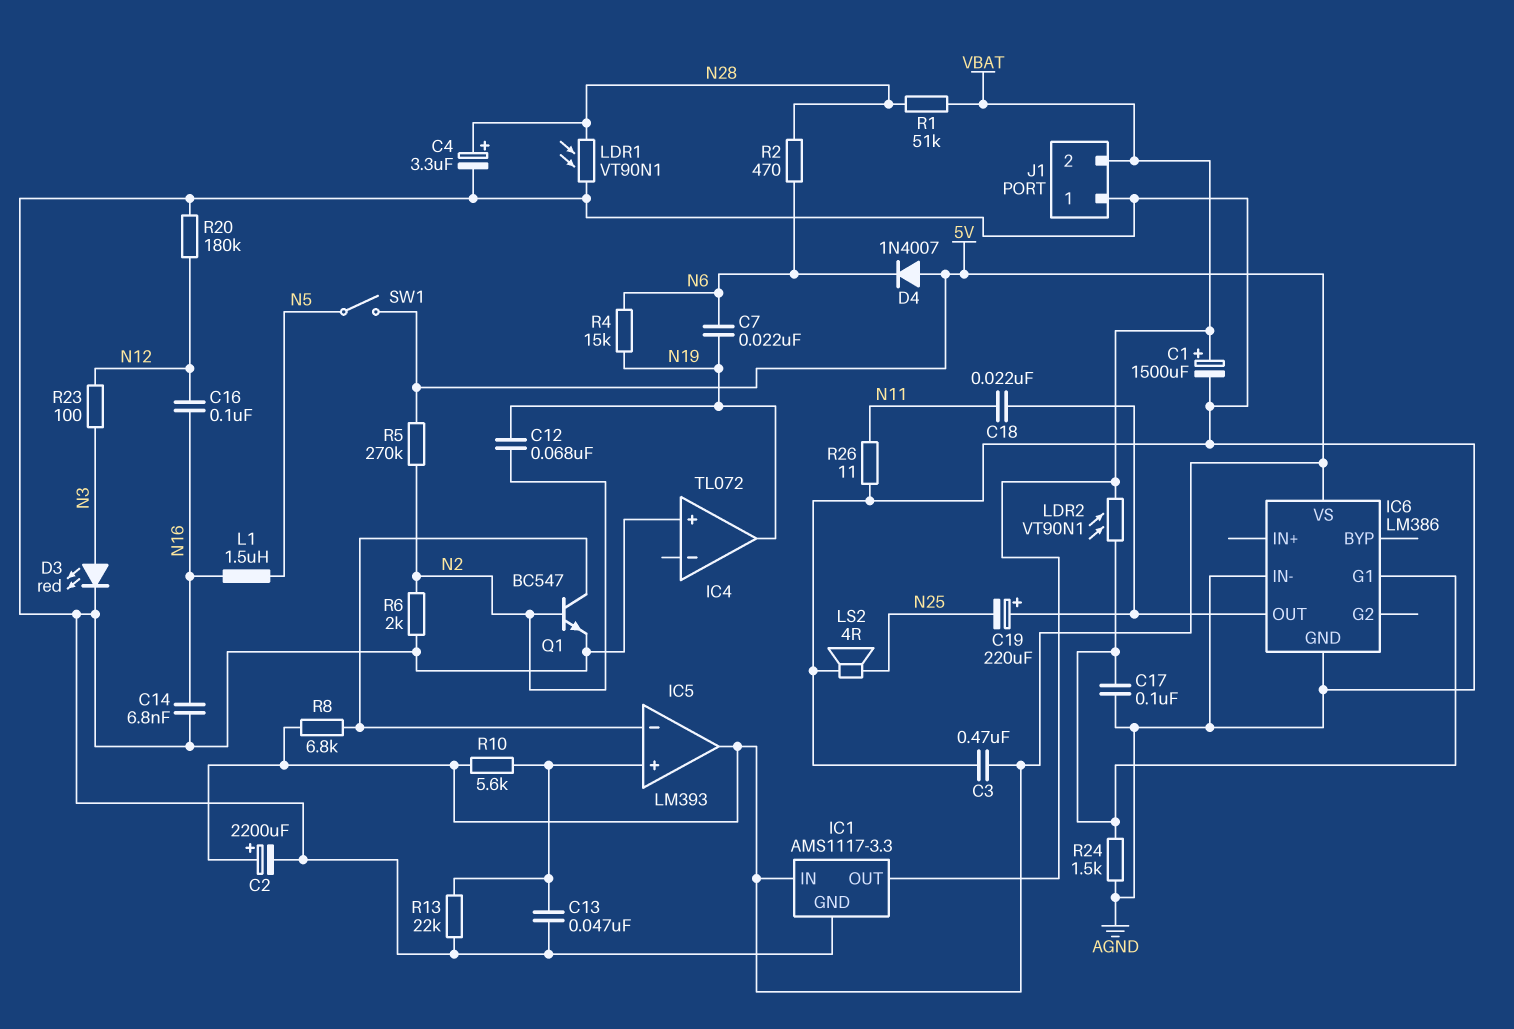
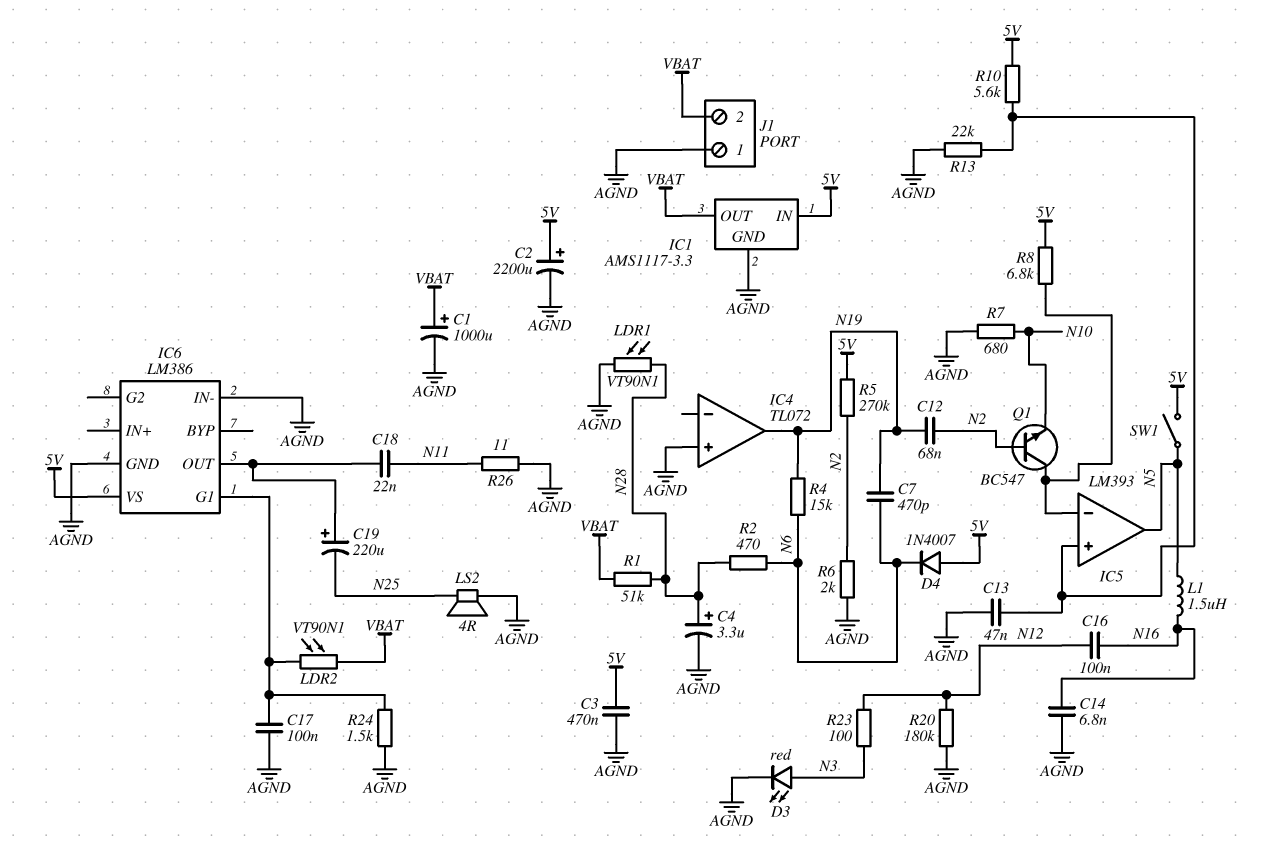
C1: 1500uF (plus VBAT, minus AGND) -> 1000uF (plus VBAT, minus AGND)
C7: 22nF (N6, N19) -> 470pF (N6, N19)
IC5 pin out: 5V -> N5
Q1: NPN BC547 (B N2, C IC5/in-, E AGND) -> NPN BC547 (B N2, C IC5/in-, E N10)
R7: none -> 680 (AGND, N10)

